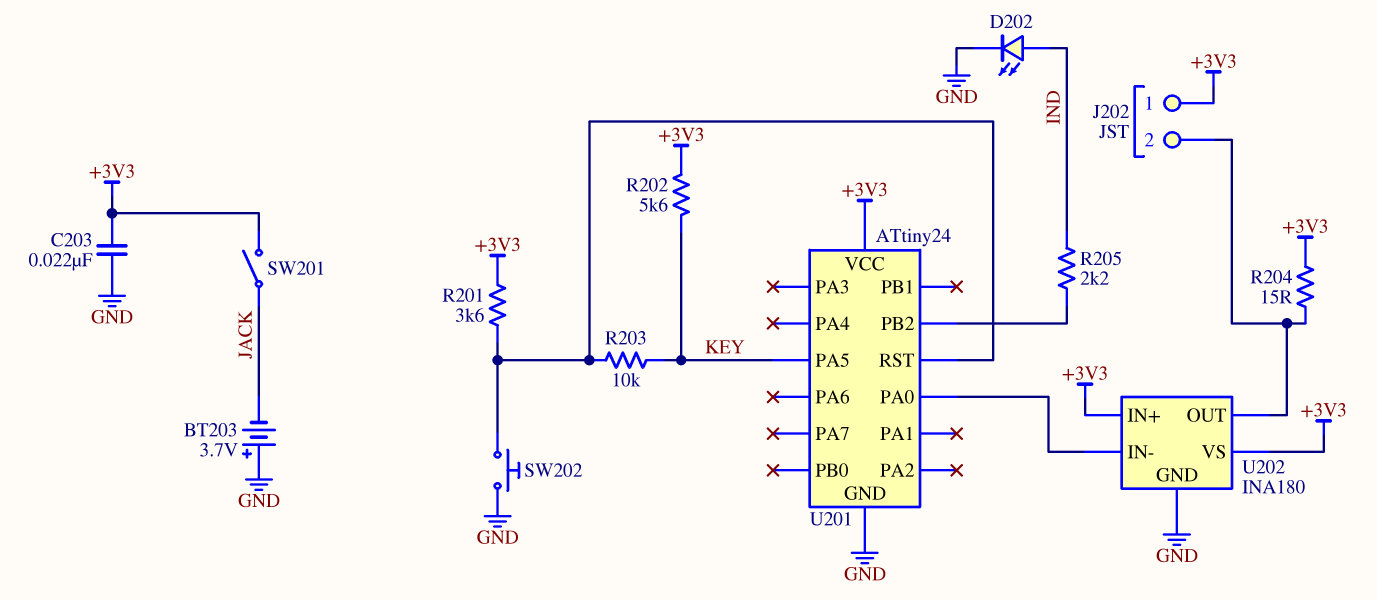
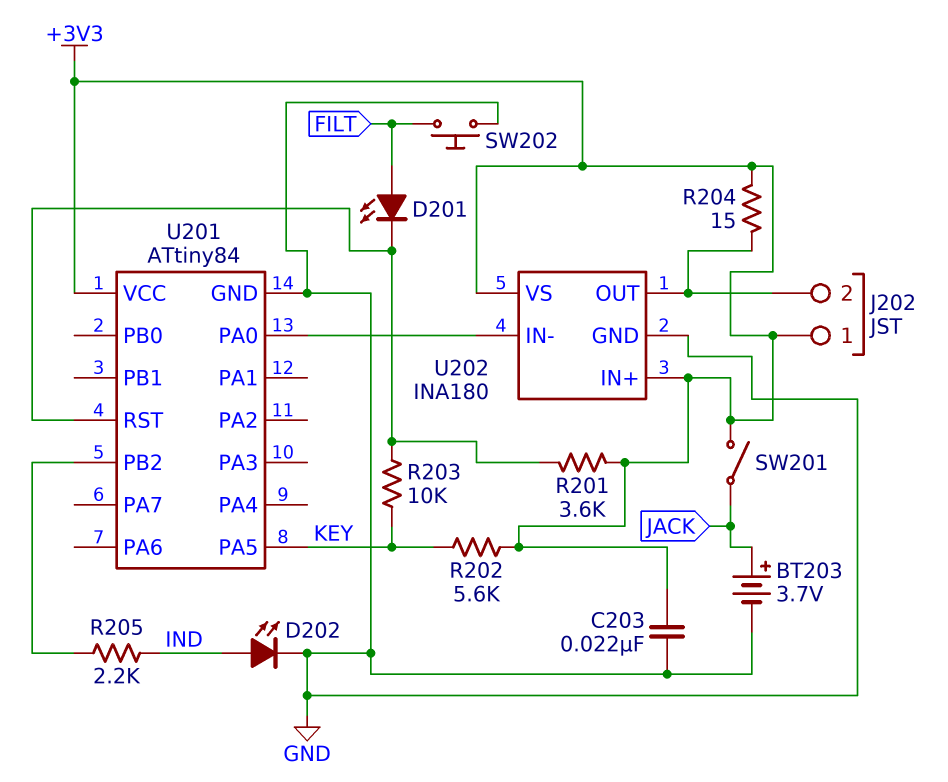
BT203: 3.7V (plus GND, minus JACK) -> 3.7V (plus JACK, minus GND)
D201: none -> LED (A FILT, K U201/RST)
SW202: button (GND, U201/RST) -> button (FILT, GND)
U201: ATtiny24 -> ATtiny84

